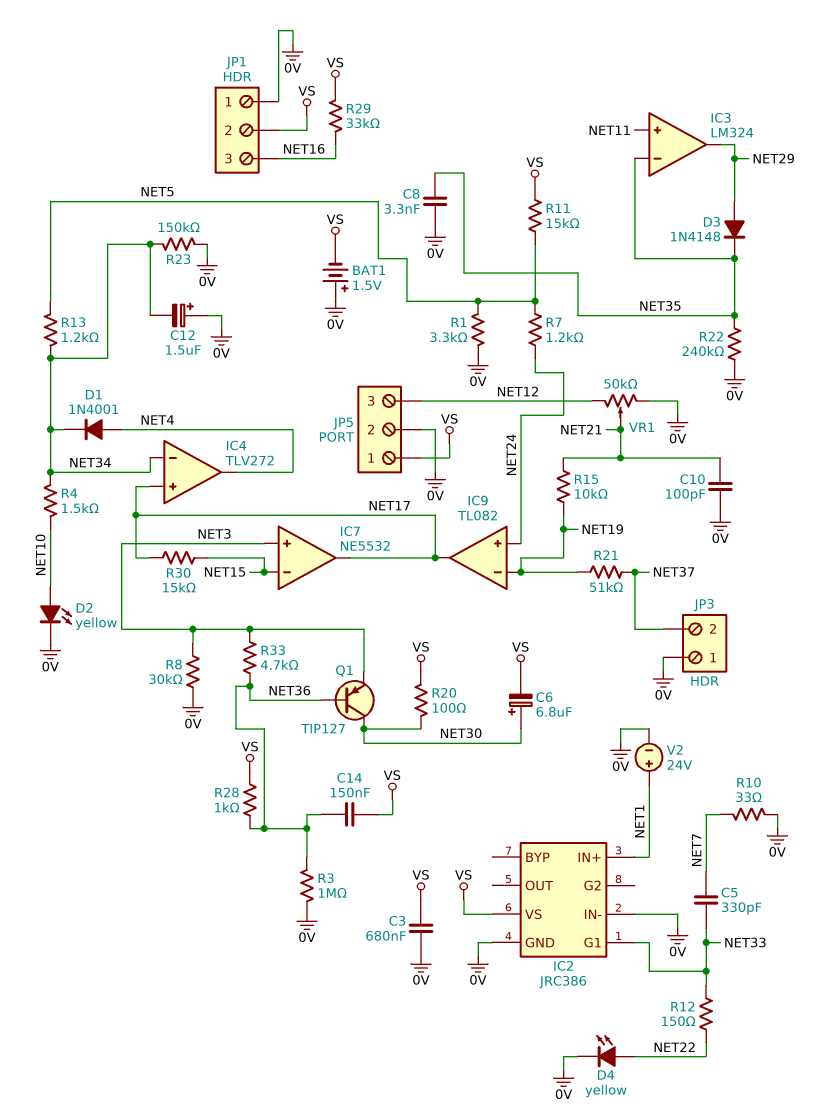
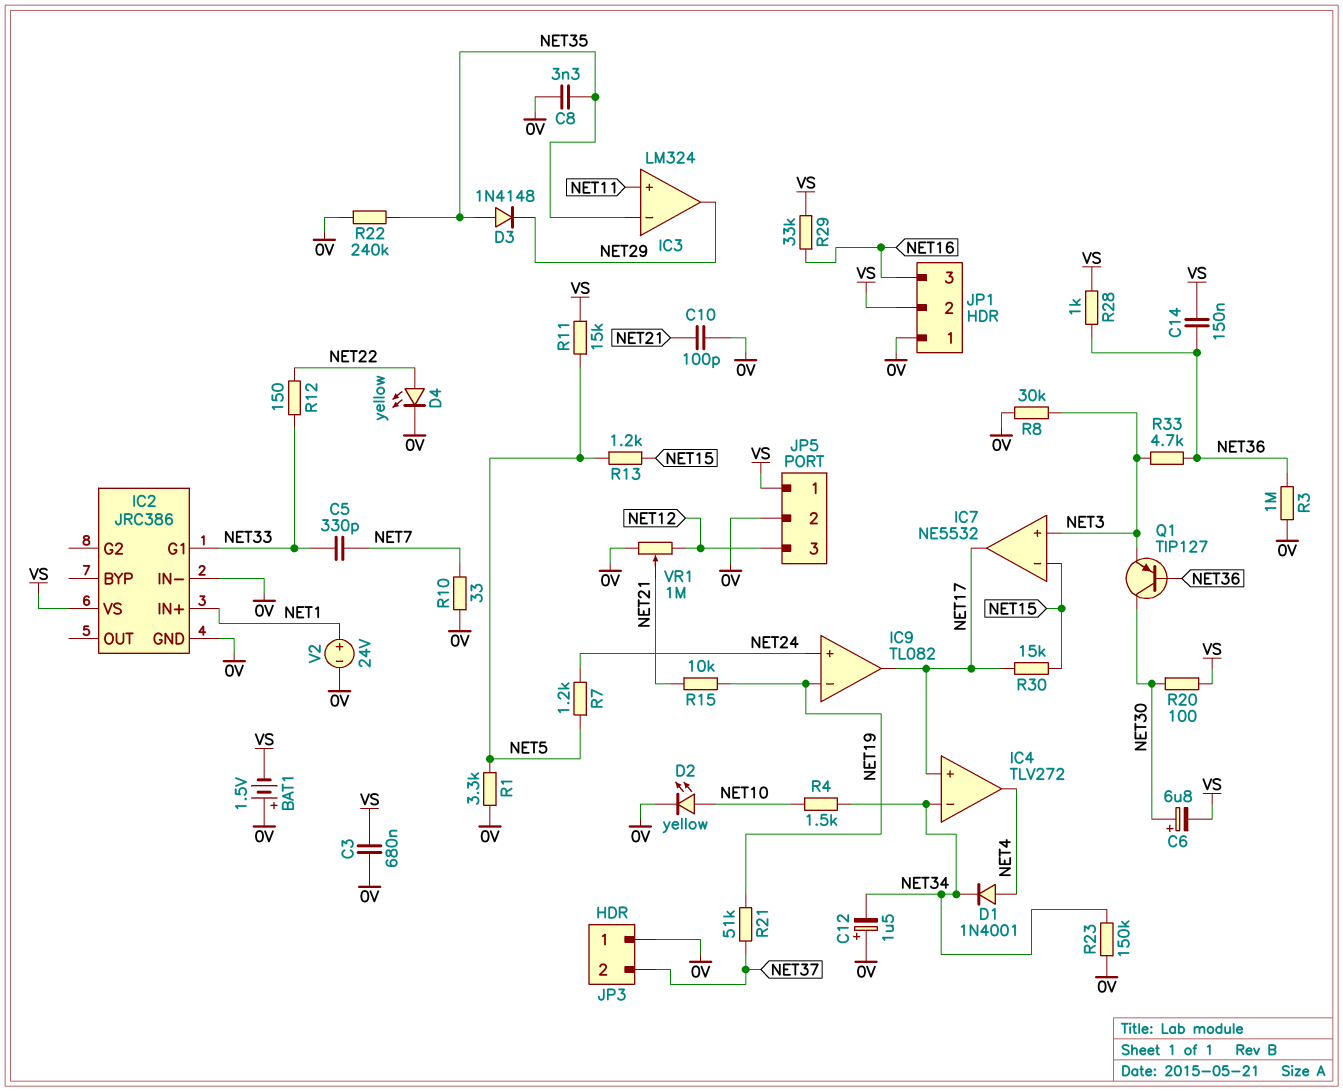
D3: diode 1N4148 (A NET29, K NET35) -> diode 1N4148 (A NET35, K NET29)
R13: 1.2k (NET5, NET34) -> 1.2k (NET5, NET15)
VR1: 50k (0V, NET12, wiper NET21) -> 1M (0V, NET12, wiper NET21)

